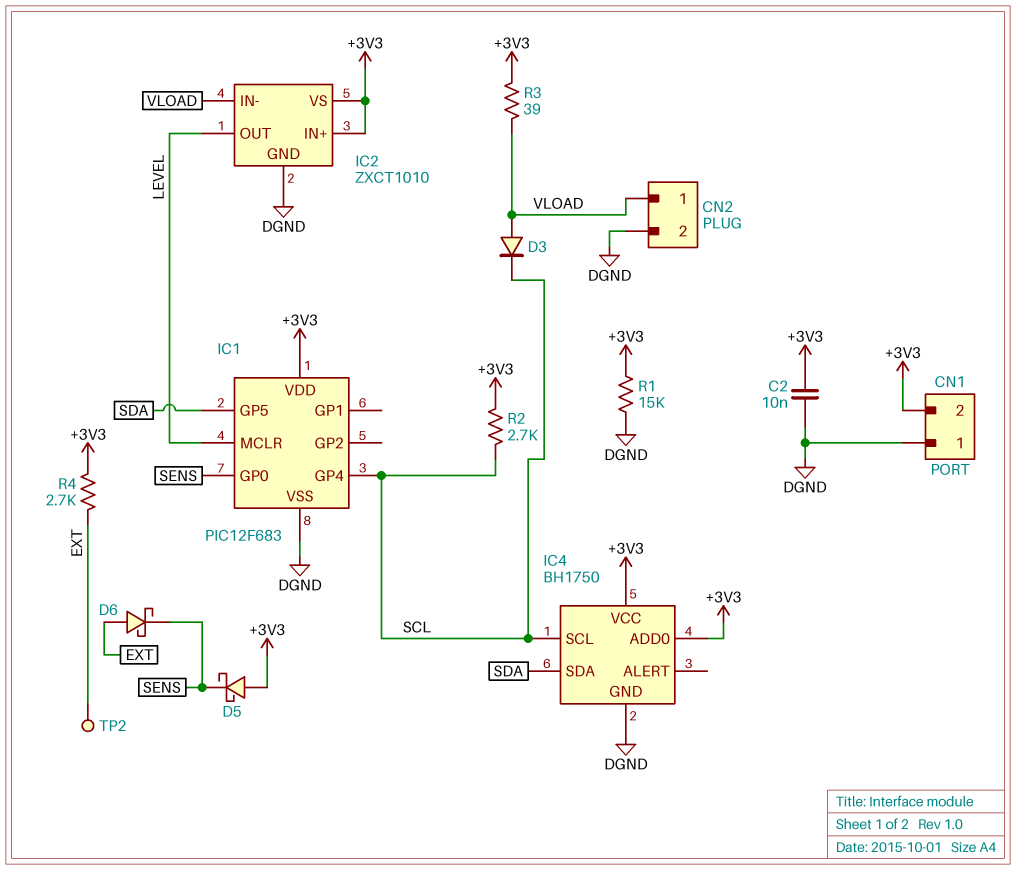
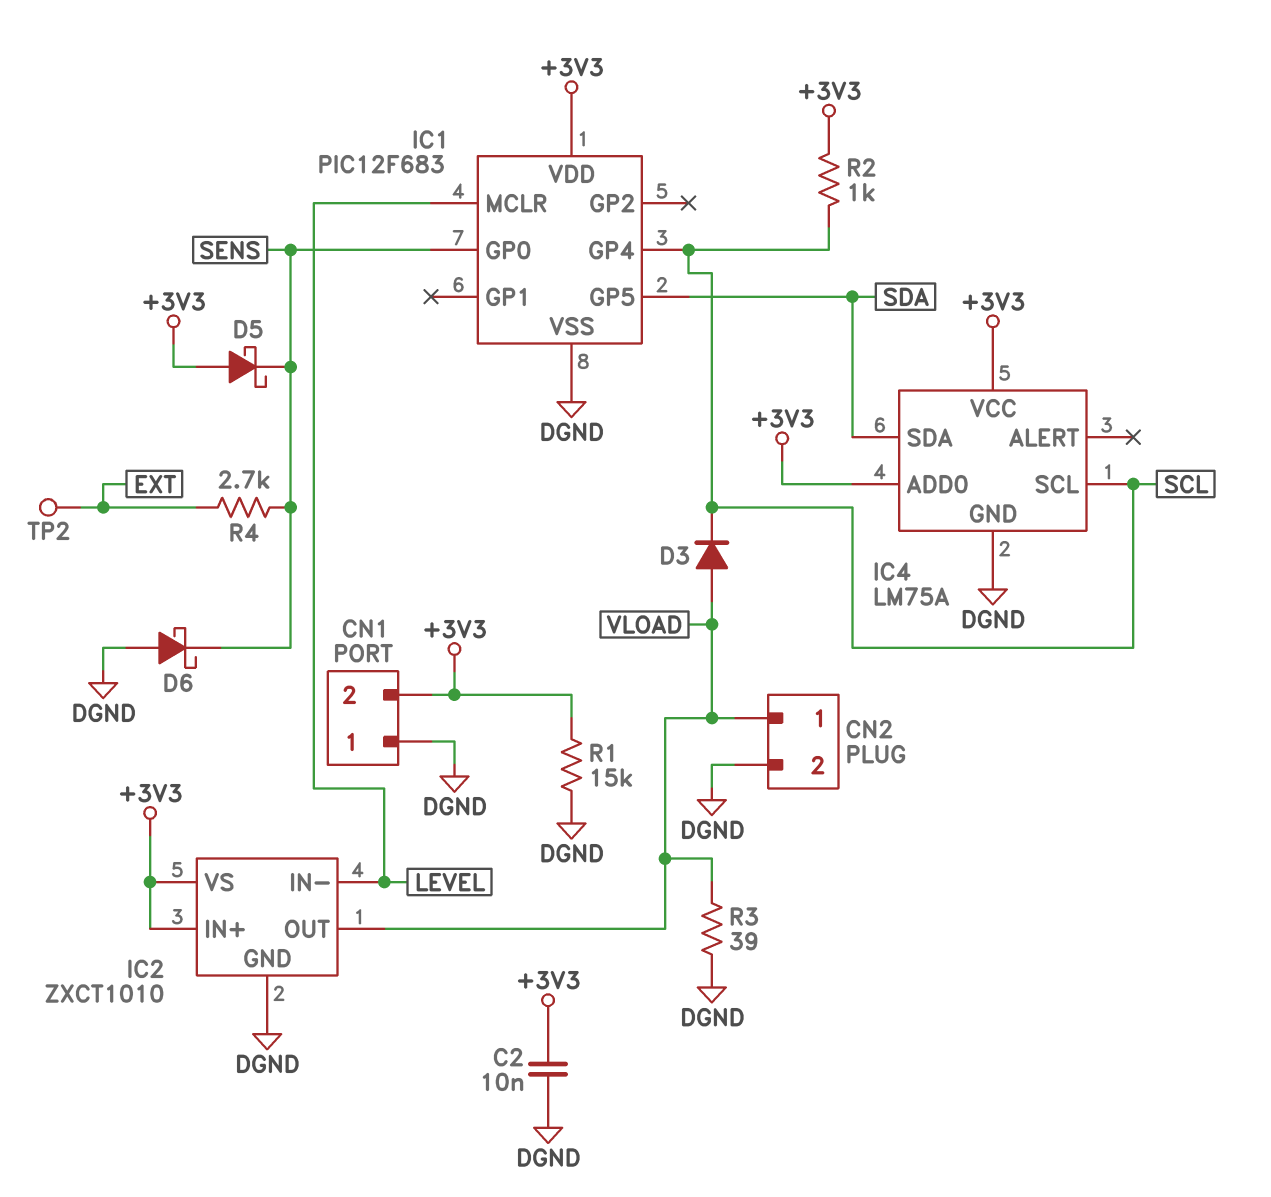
D6: schottky (A EXT, K SENS) -> schottky (A DGND, K SENS)
IC2 pin IN-: VLOAD -> LEVEL
IC2 pin OUT: LEVEL -> VLOAD
IC4: BH1750 -> LM75A
R2: 2.7k (+3V3, SCL) -> 1k (+3V3, SCL)
R3: 39 (+3V3, VLOAD) -> 39 (DGND, VLOAD)
R4: 2.7k (+3V3, EXT) -> 2.7k (EXT, SENS)

